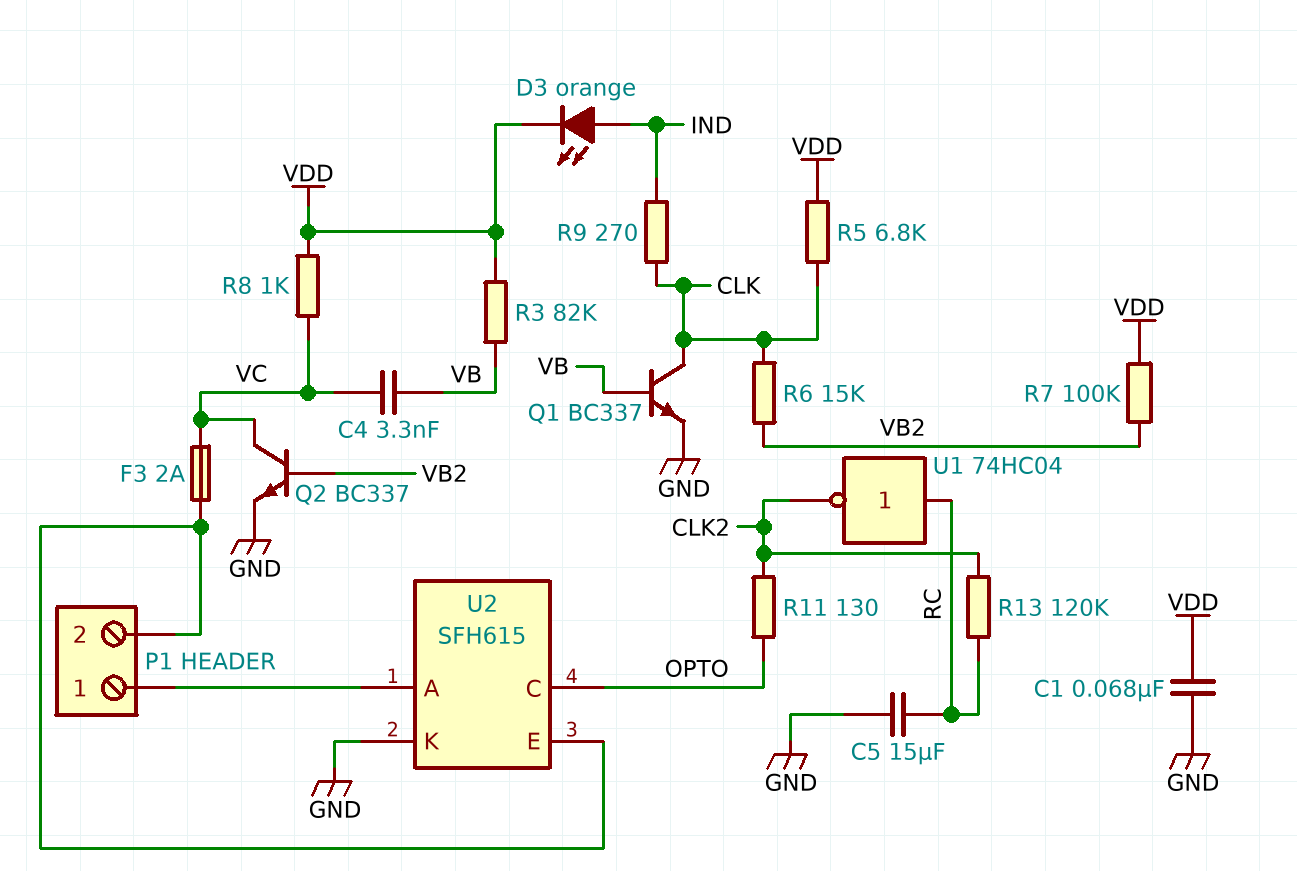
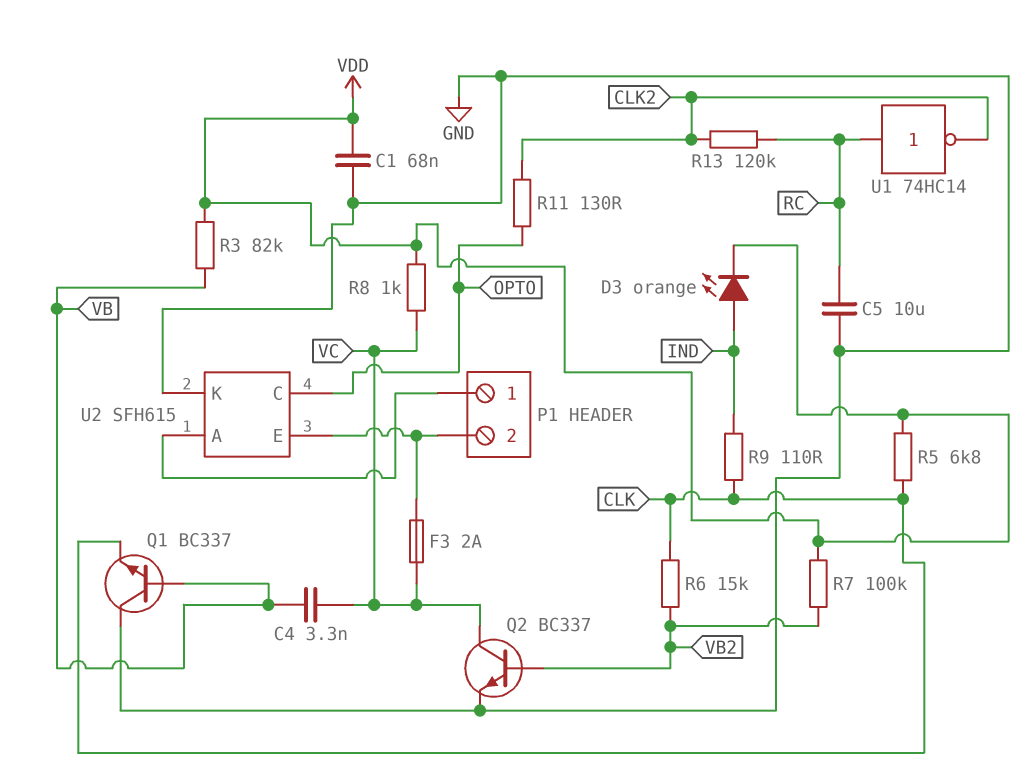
C5: 15uF (GND, RC) -> 10uF (GND, RC)
Q1: NPN BC337 (B VB, C CLK, E GND) -> NPN BC337 (B VB, C GND, E CLK)
R9: 270 (CLK, IND) -> 110 (CLK, IND)
U1: NOT 74HC04 (in RC, out CLK2) -> NOT 74HC14 (in RC, out CLK2)

